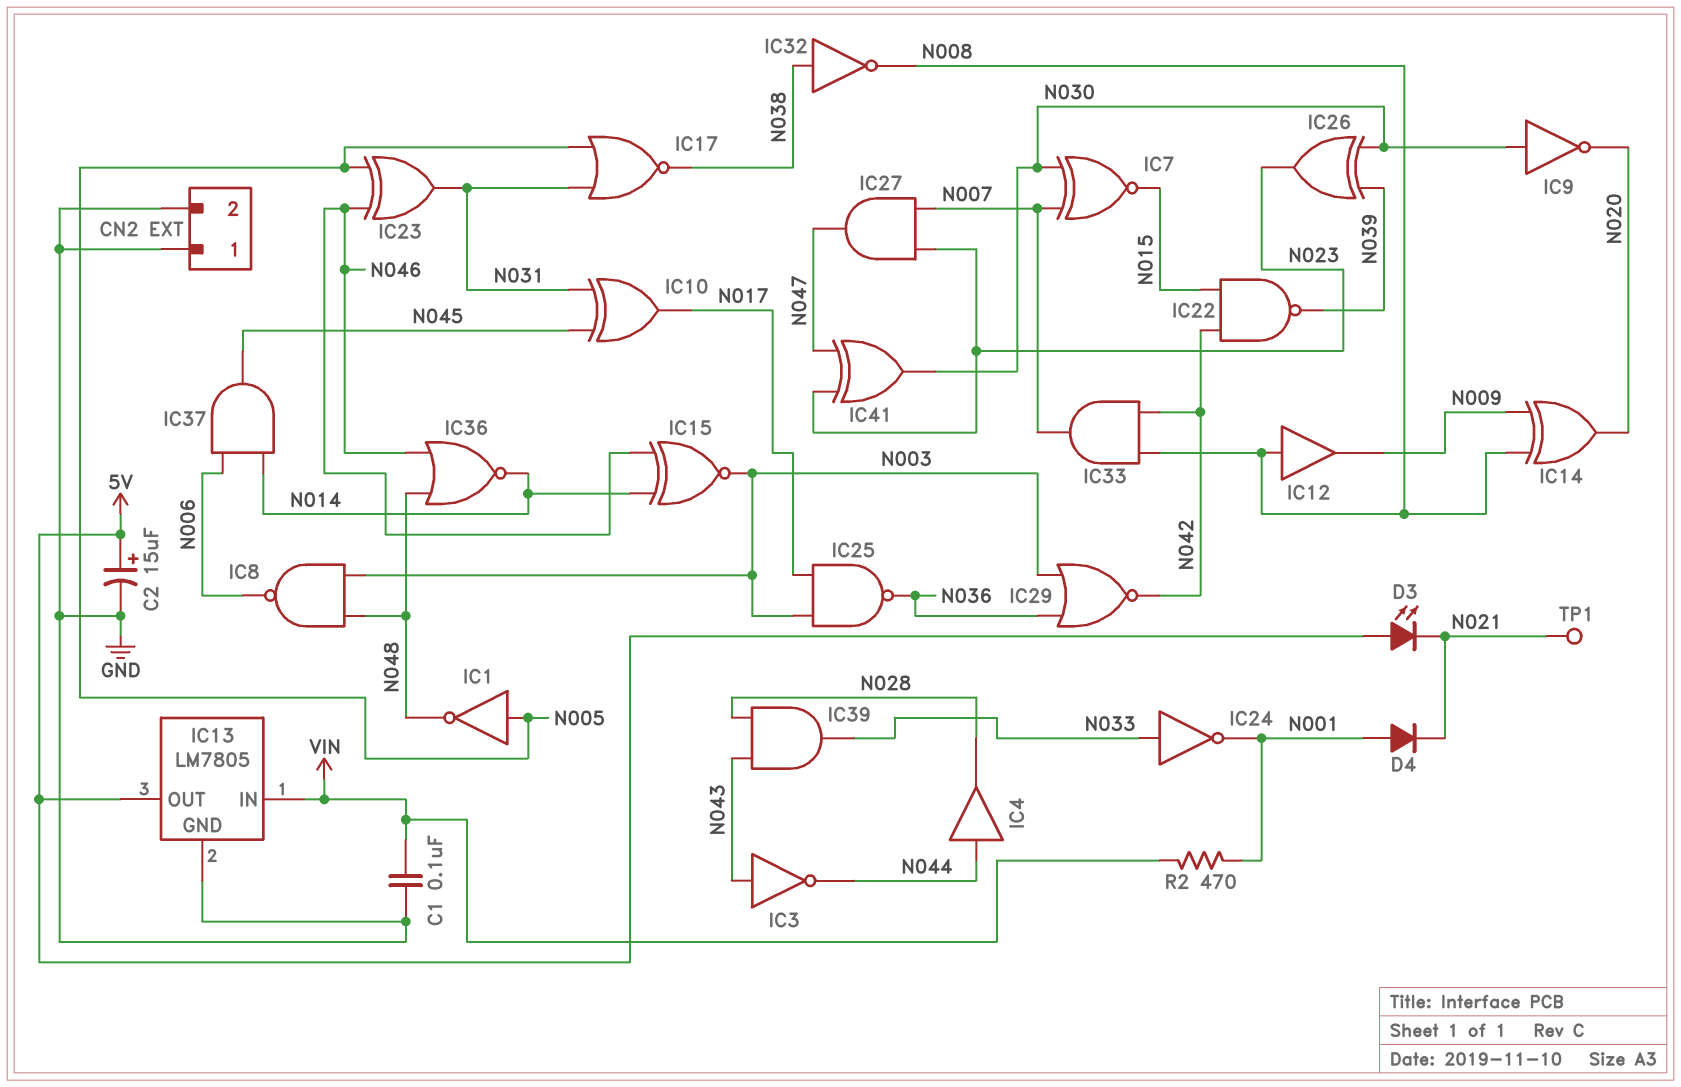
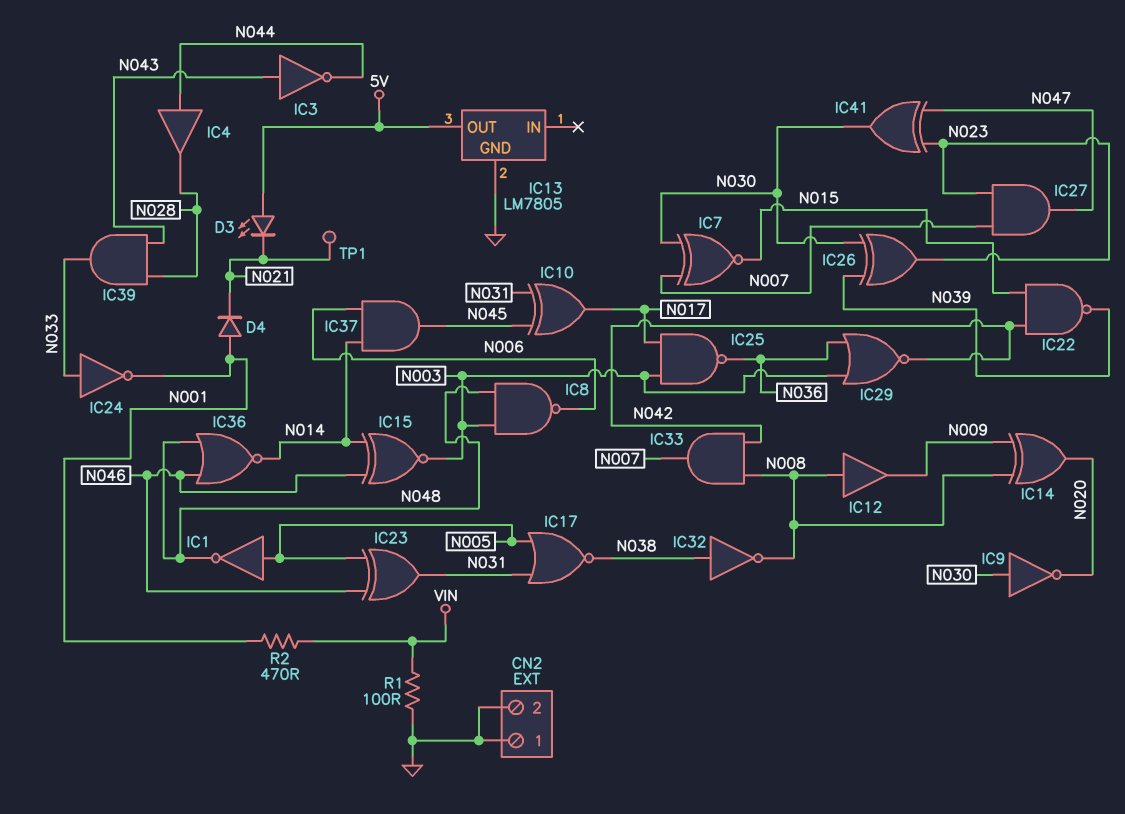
C1: 100nF (GND, VIN) -> none
C2: 15uF (plus 5V, minus GND) -> none
IC13 pin IN: VIN -> none
R1: none -> 100 (GND, VIN)

